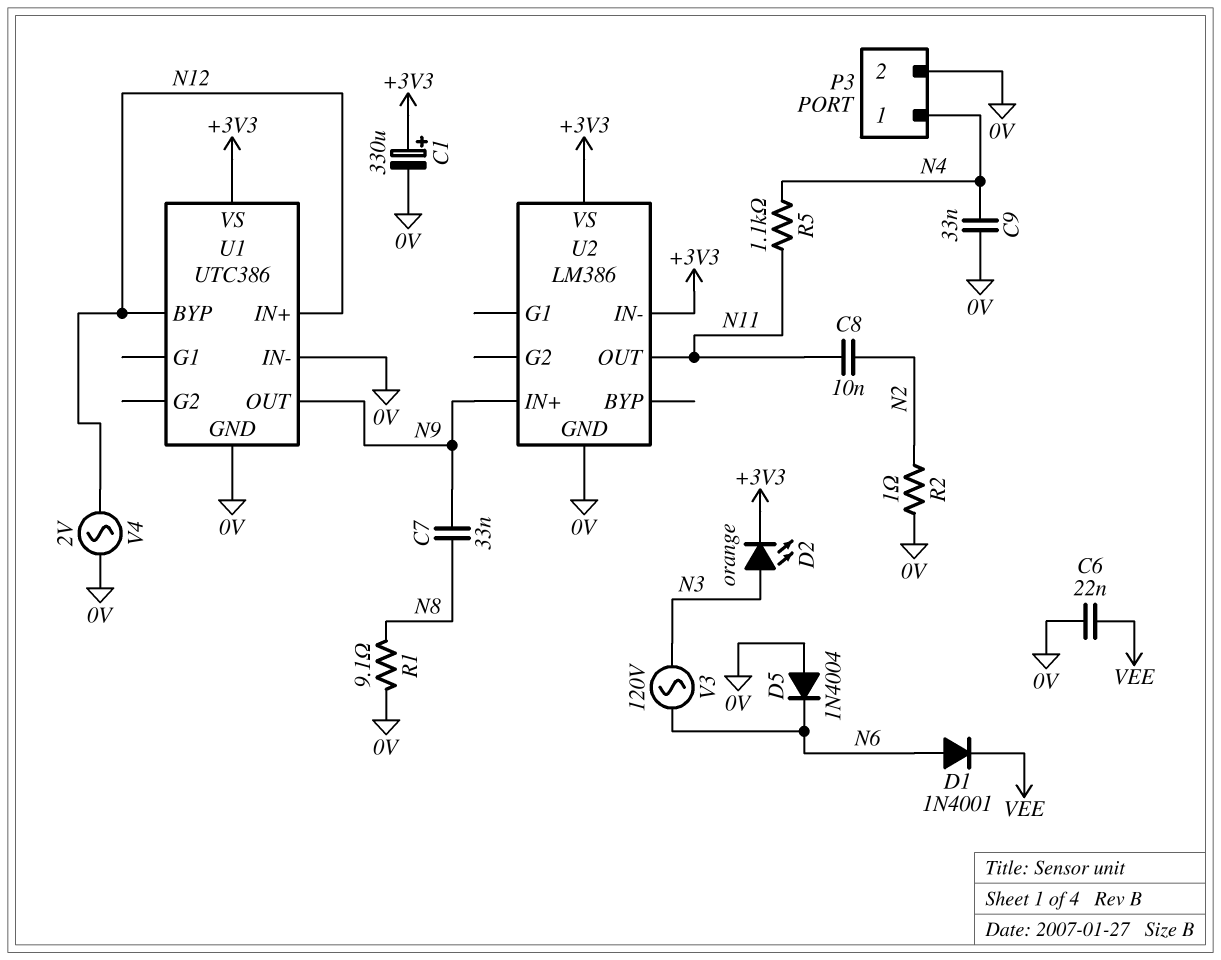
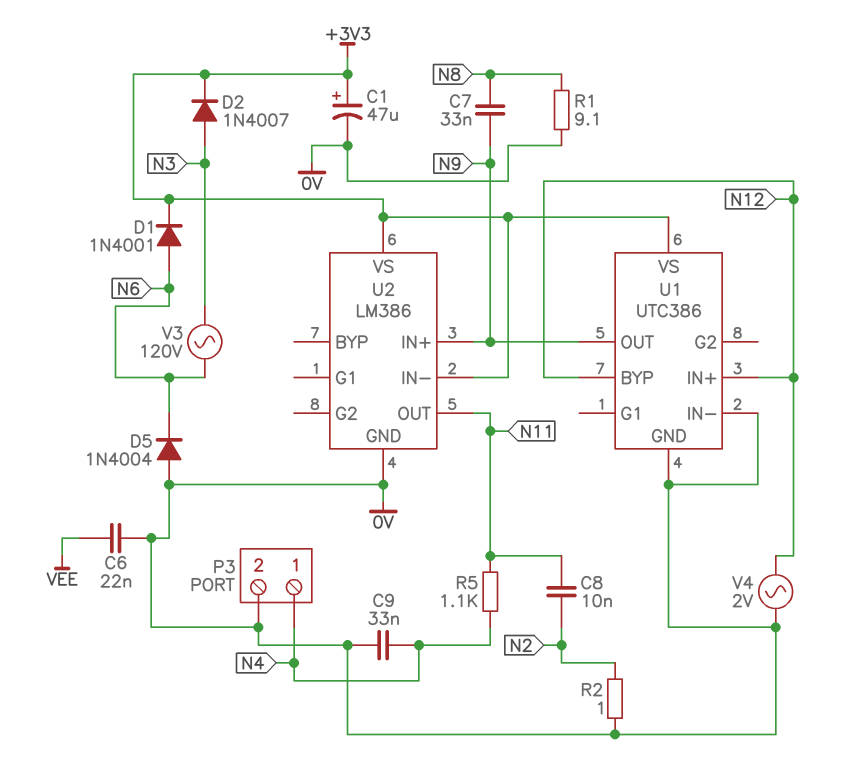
C1: 330uF (plus +3V3, minus 0V) -> 47uF (plus +3V3, minus 0V)
D1: diode 1N4001 (A N6, K VEE) -> diode 1N4001 (A N6, K +3V3)
D2: LED orange (A N3, K +3V3) -> diode 1N4007 (A N3, K +3V3)

